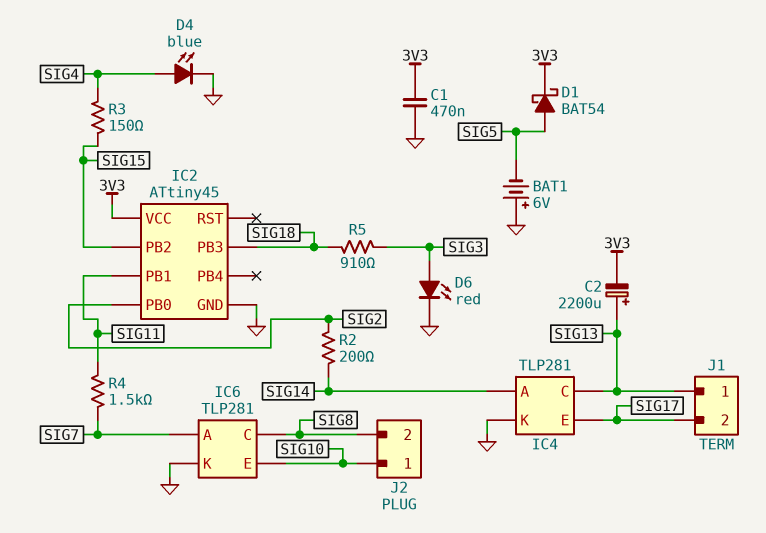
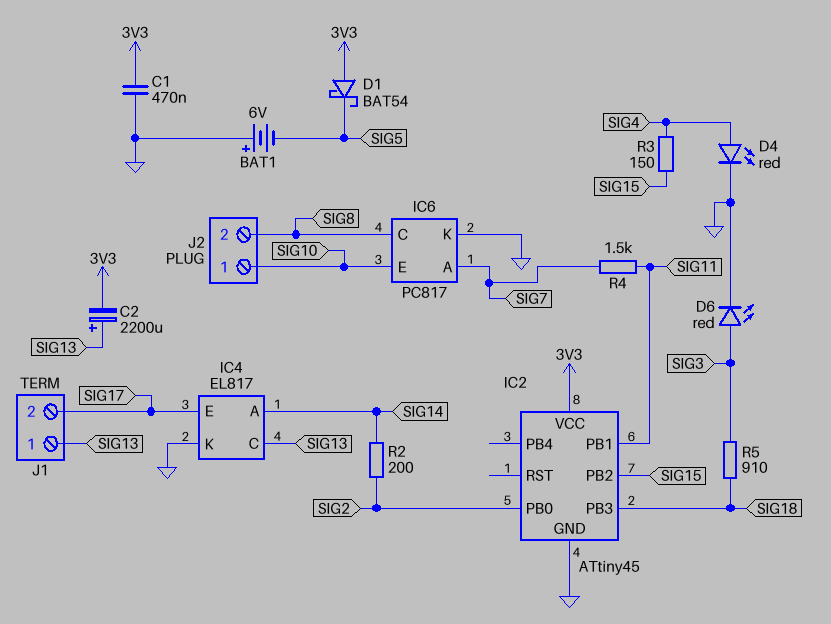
D1: schottky BAT54 (A SIG5, K 3V3) -> schottky BAT54 (A 3V3, K SIG5)
D4: LED blue (A SIG4, K GND) -> LED red (A SIG4, K GND)
IC4: TLP281 -> EL817
IC6: TLP281 -> PC817

